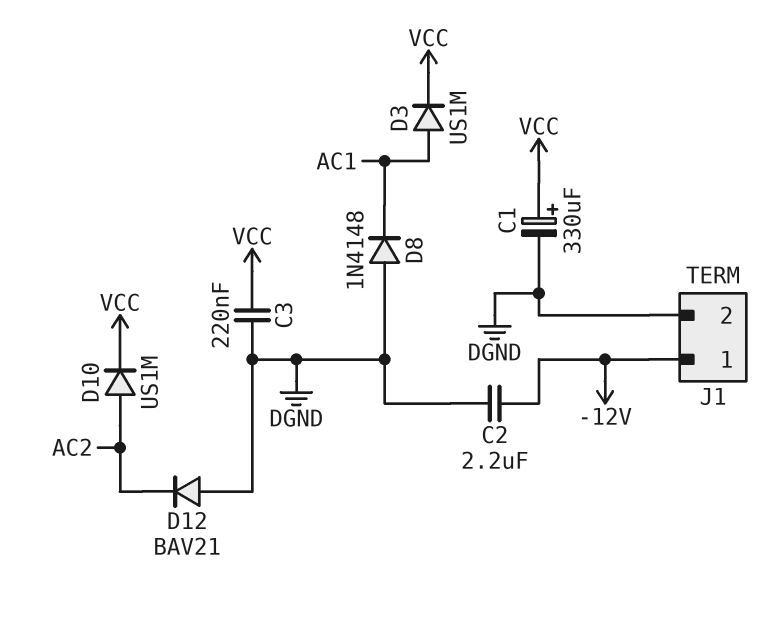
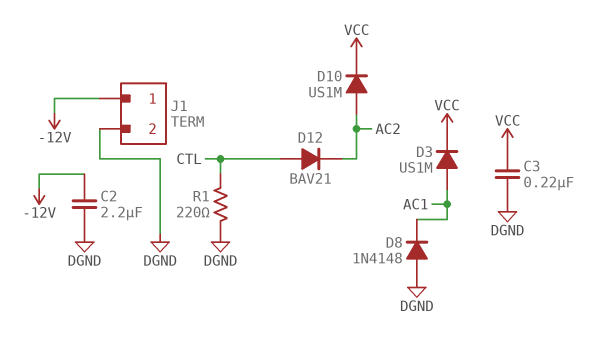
C1: 330uF (plus VCC, minus DGND) -> none
D12: diode BAV21 (A DGND, K AC2) -> diode BAV21 (A CTL, K AC2)
R1: none -> 220 (CTL, DGND)

